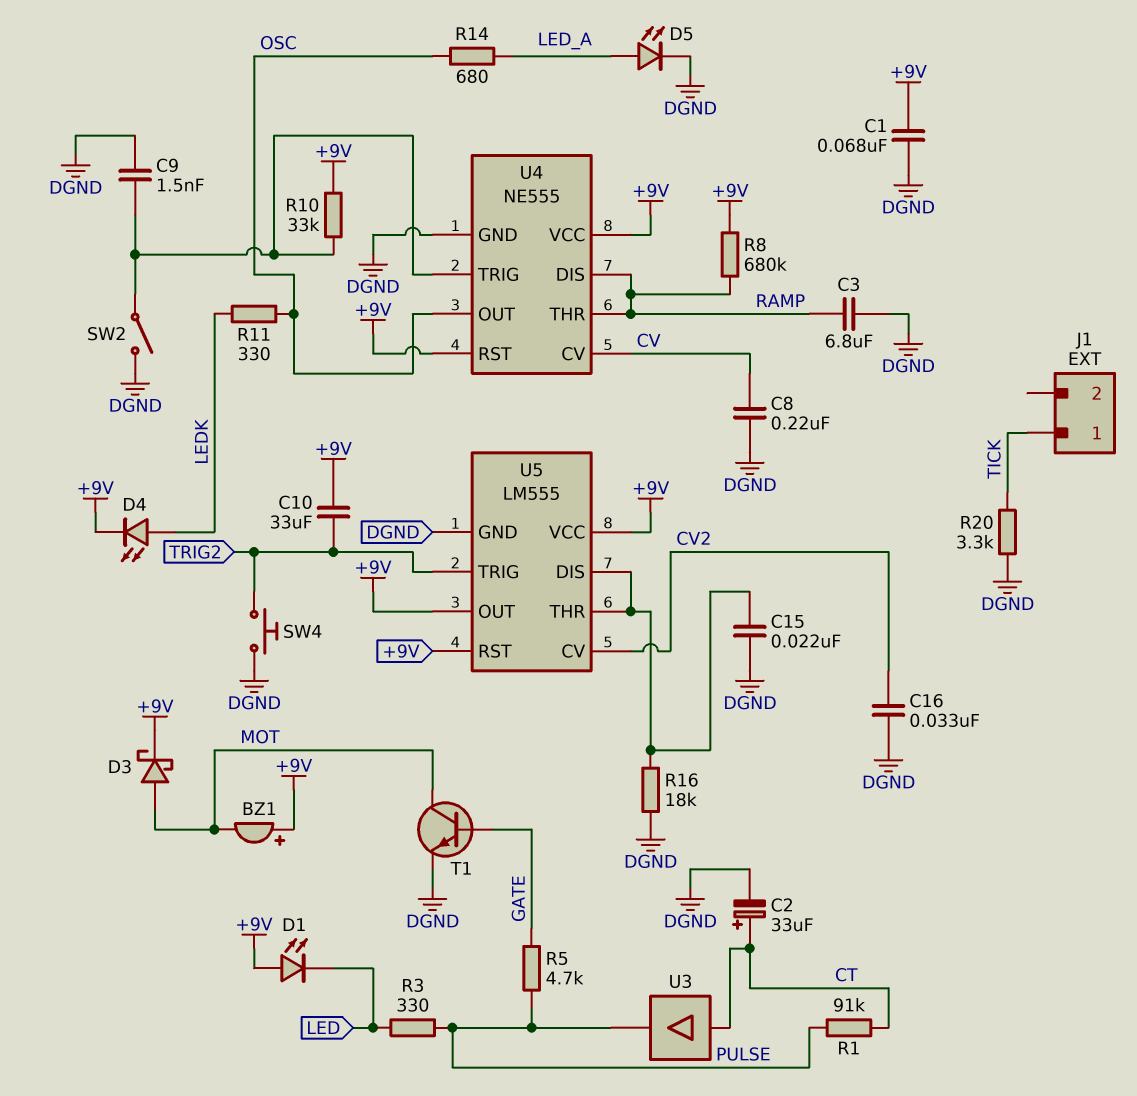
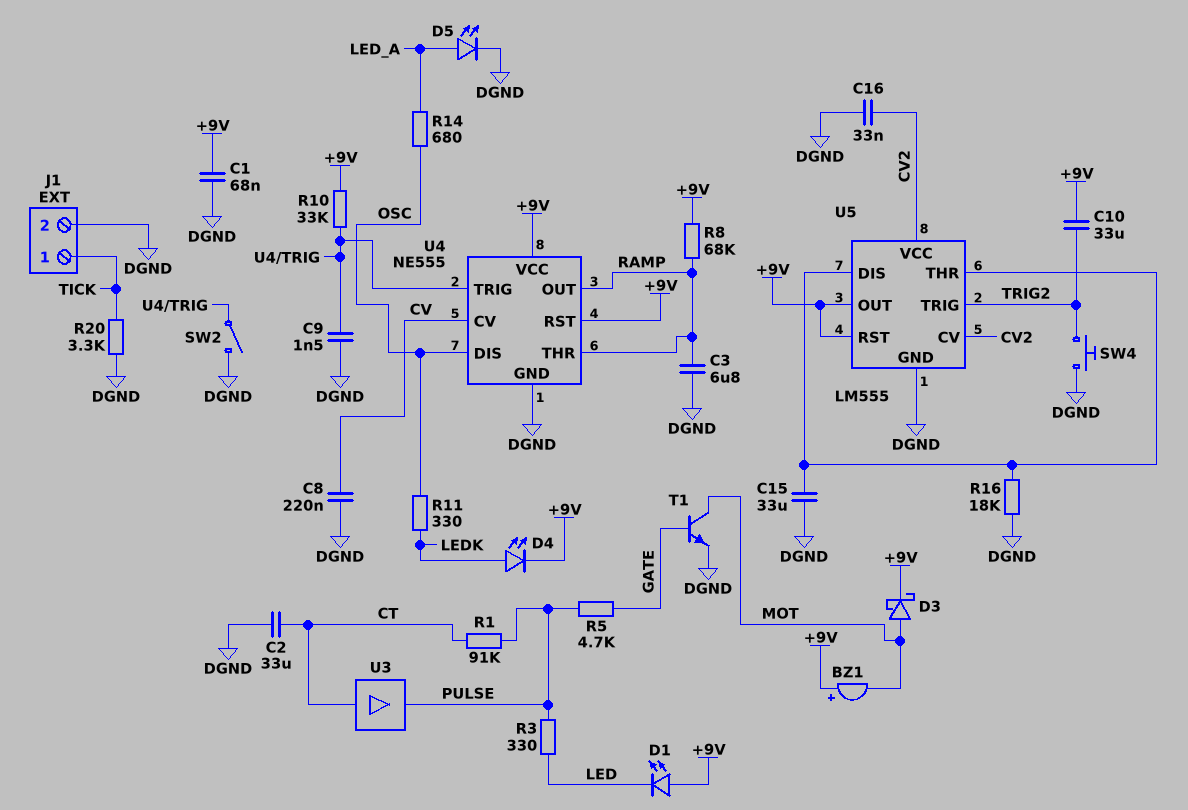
C2: 33uF (plus CT, minus DGND) -> 33uF (CT, DGND)
C15: 22nF (DGND, U5/DIS) -> 33uF (DGND, U5/DIS)
J1 pin 2: none -> DGND
R8: 680k (+9V, RAMP) -> 68k (+9V, RAMP)
U4 pin DIS: RAMP -> OSC
U4 pin OUT: OSC -> RAMP
U5 pin VCC: +9V -> CV2

